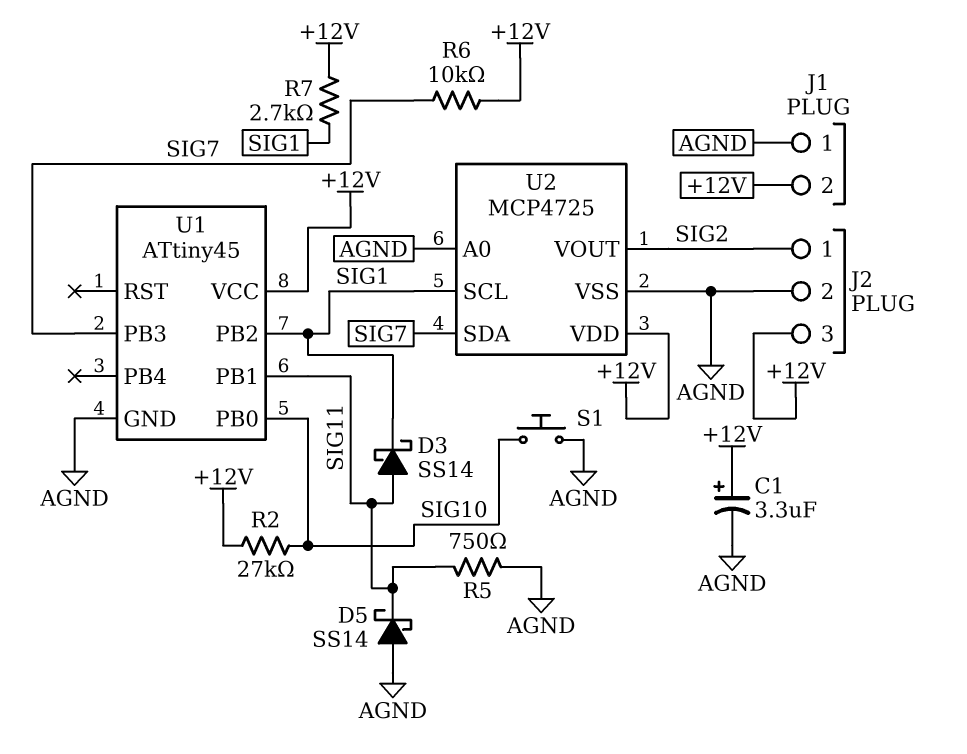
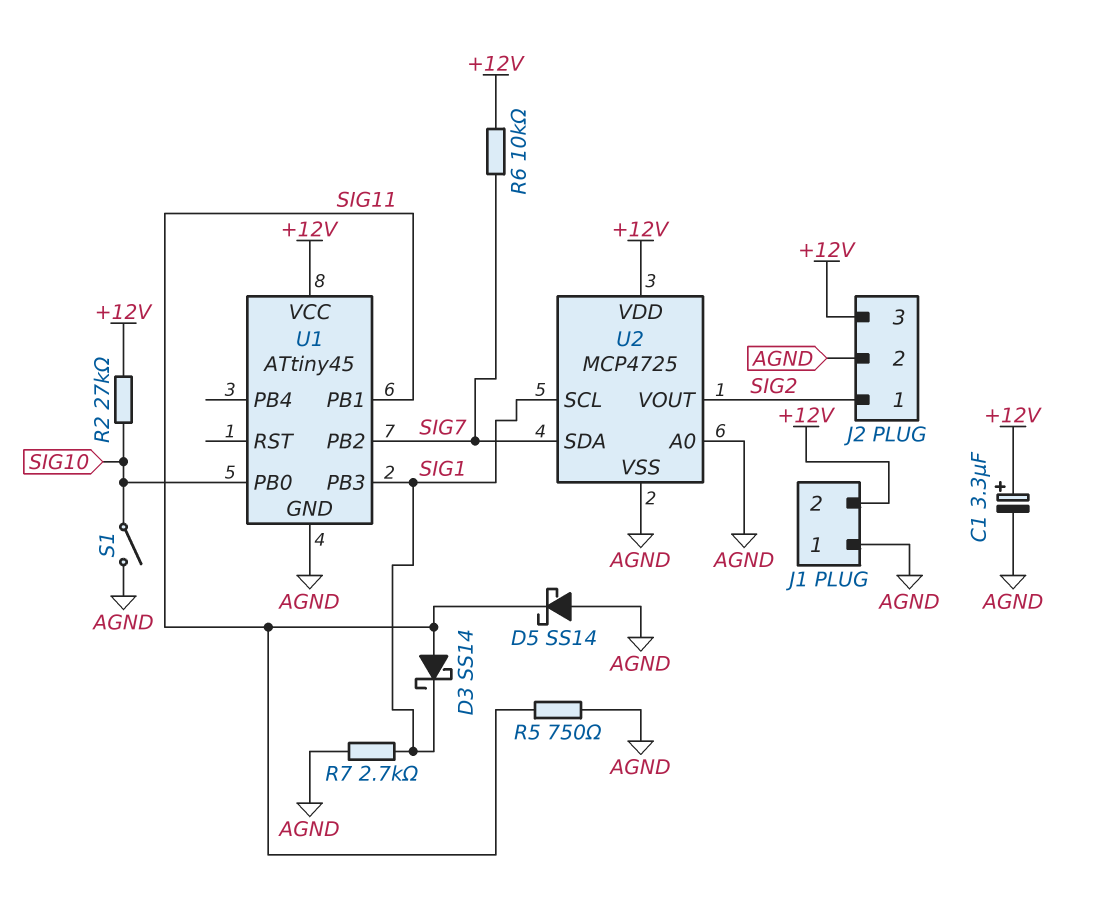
R7: 2.7k (+12V, SIG1) -> 2.7k (AGND, SIG1)
S1: button (AGND, SIG10) -> switch (AGND, SIG10)
U1 pin PB2: SIG1 -> SIG7
U1 pin PB3: SIG7 -> SIG1

